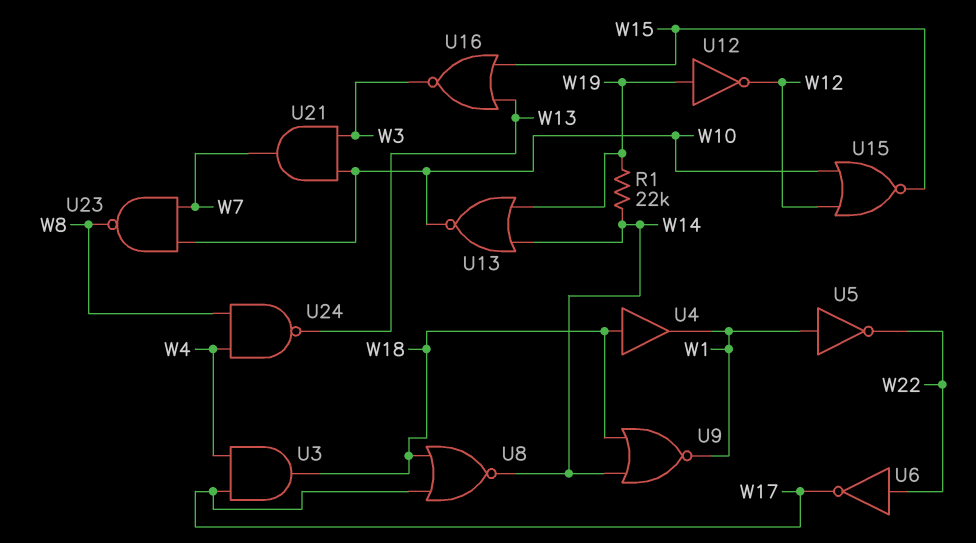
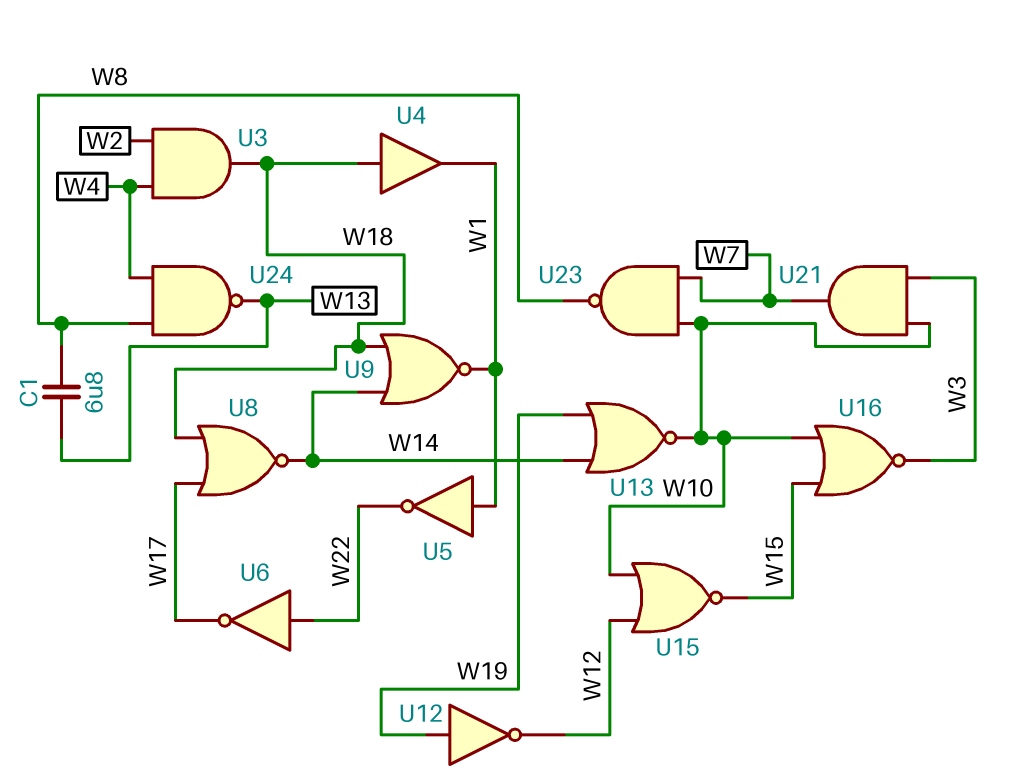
C1: none -> 6.8uF (W8, W13)
R1: 22k (W14, W19) -> none
U3: AND (in W4, in W17, out W18) -> AND (in W2, in W4, out W18)
U16: NOR (in W13, in W15, out W3) -> NOR (in W10, in W15, out W3)

